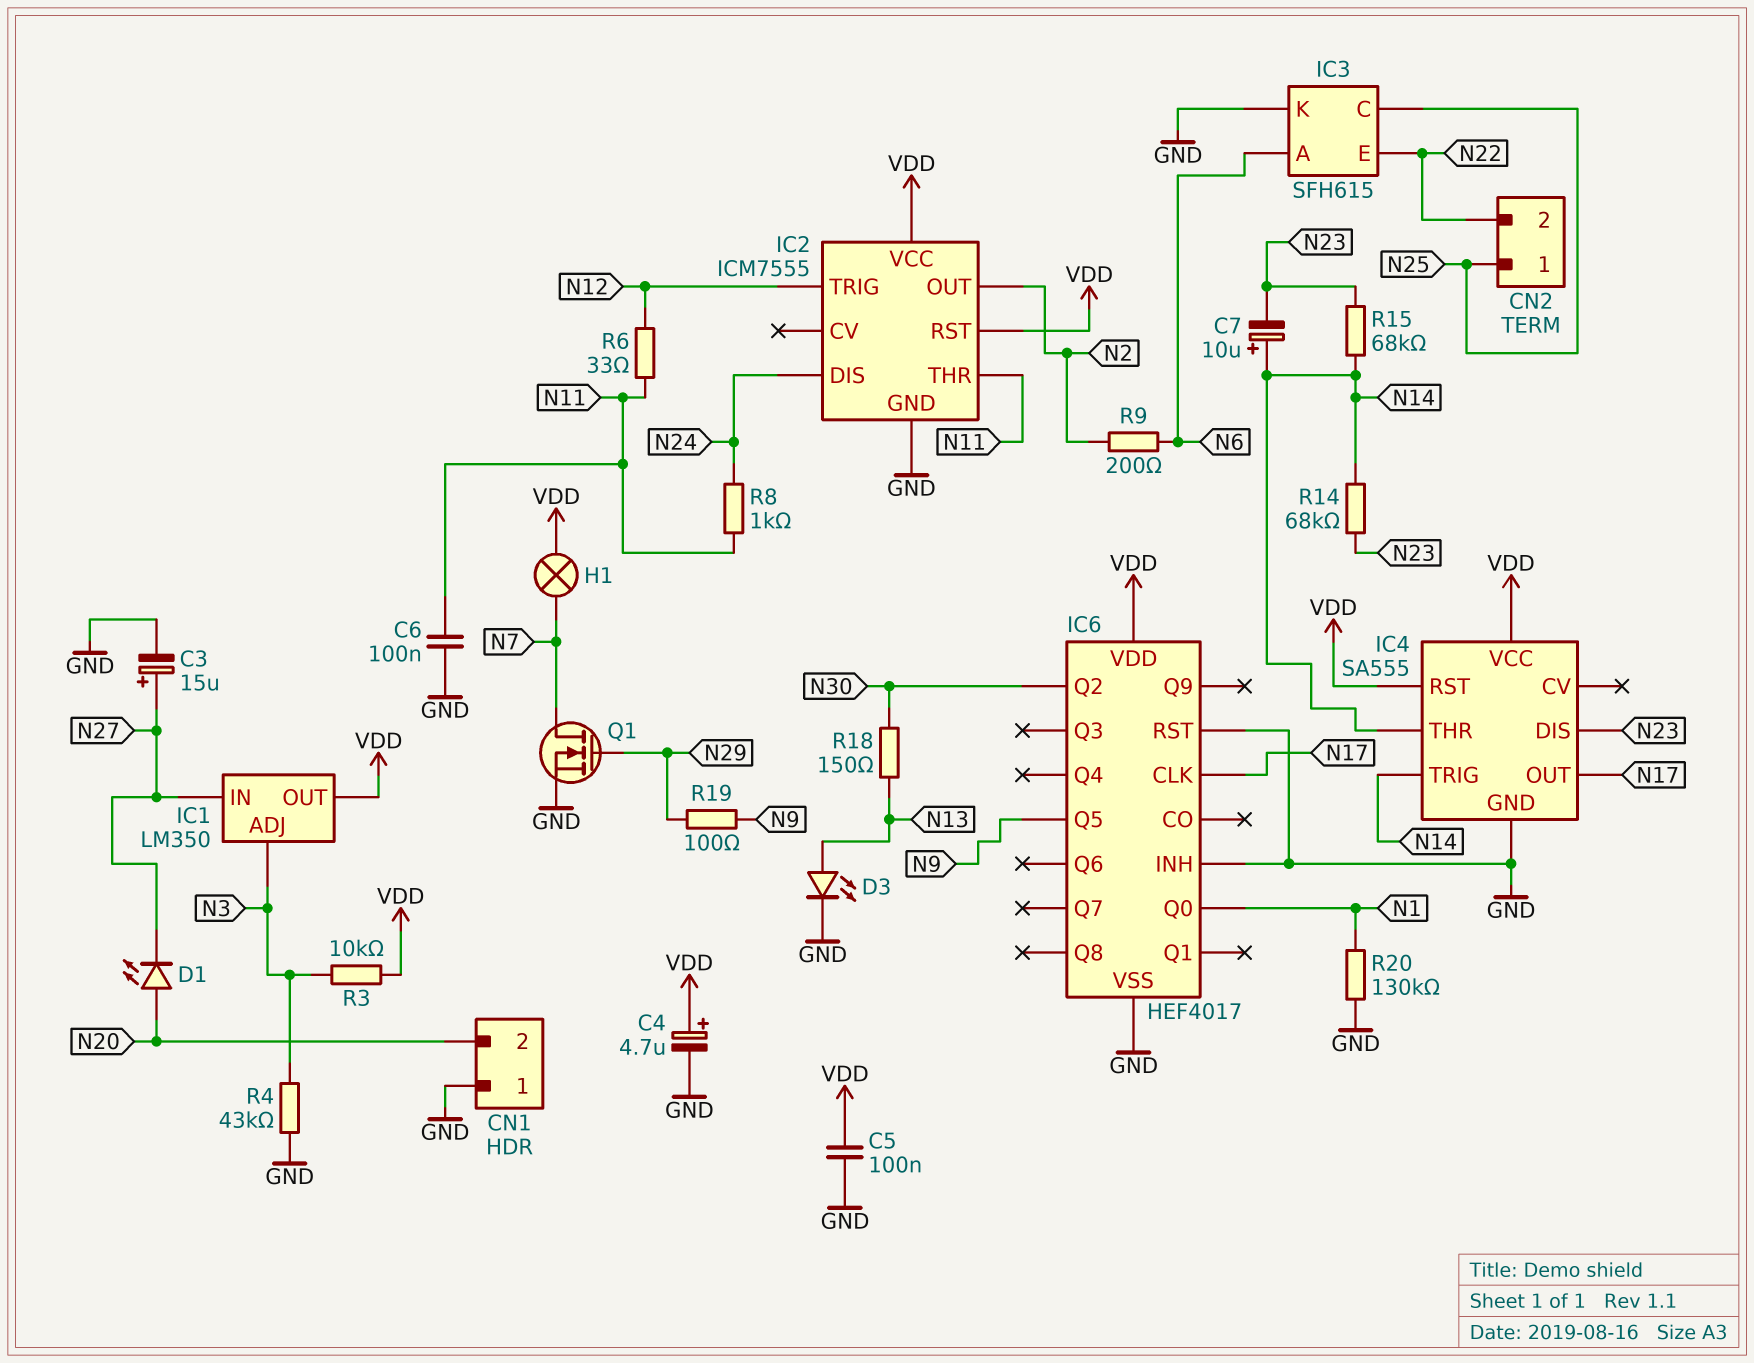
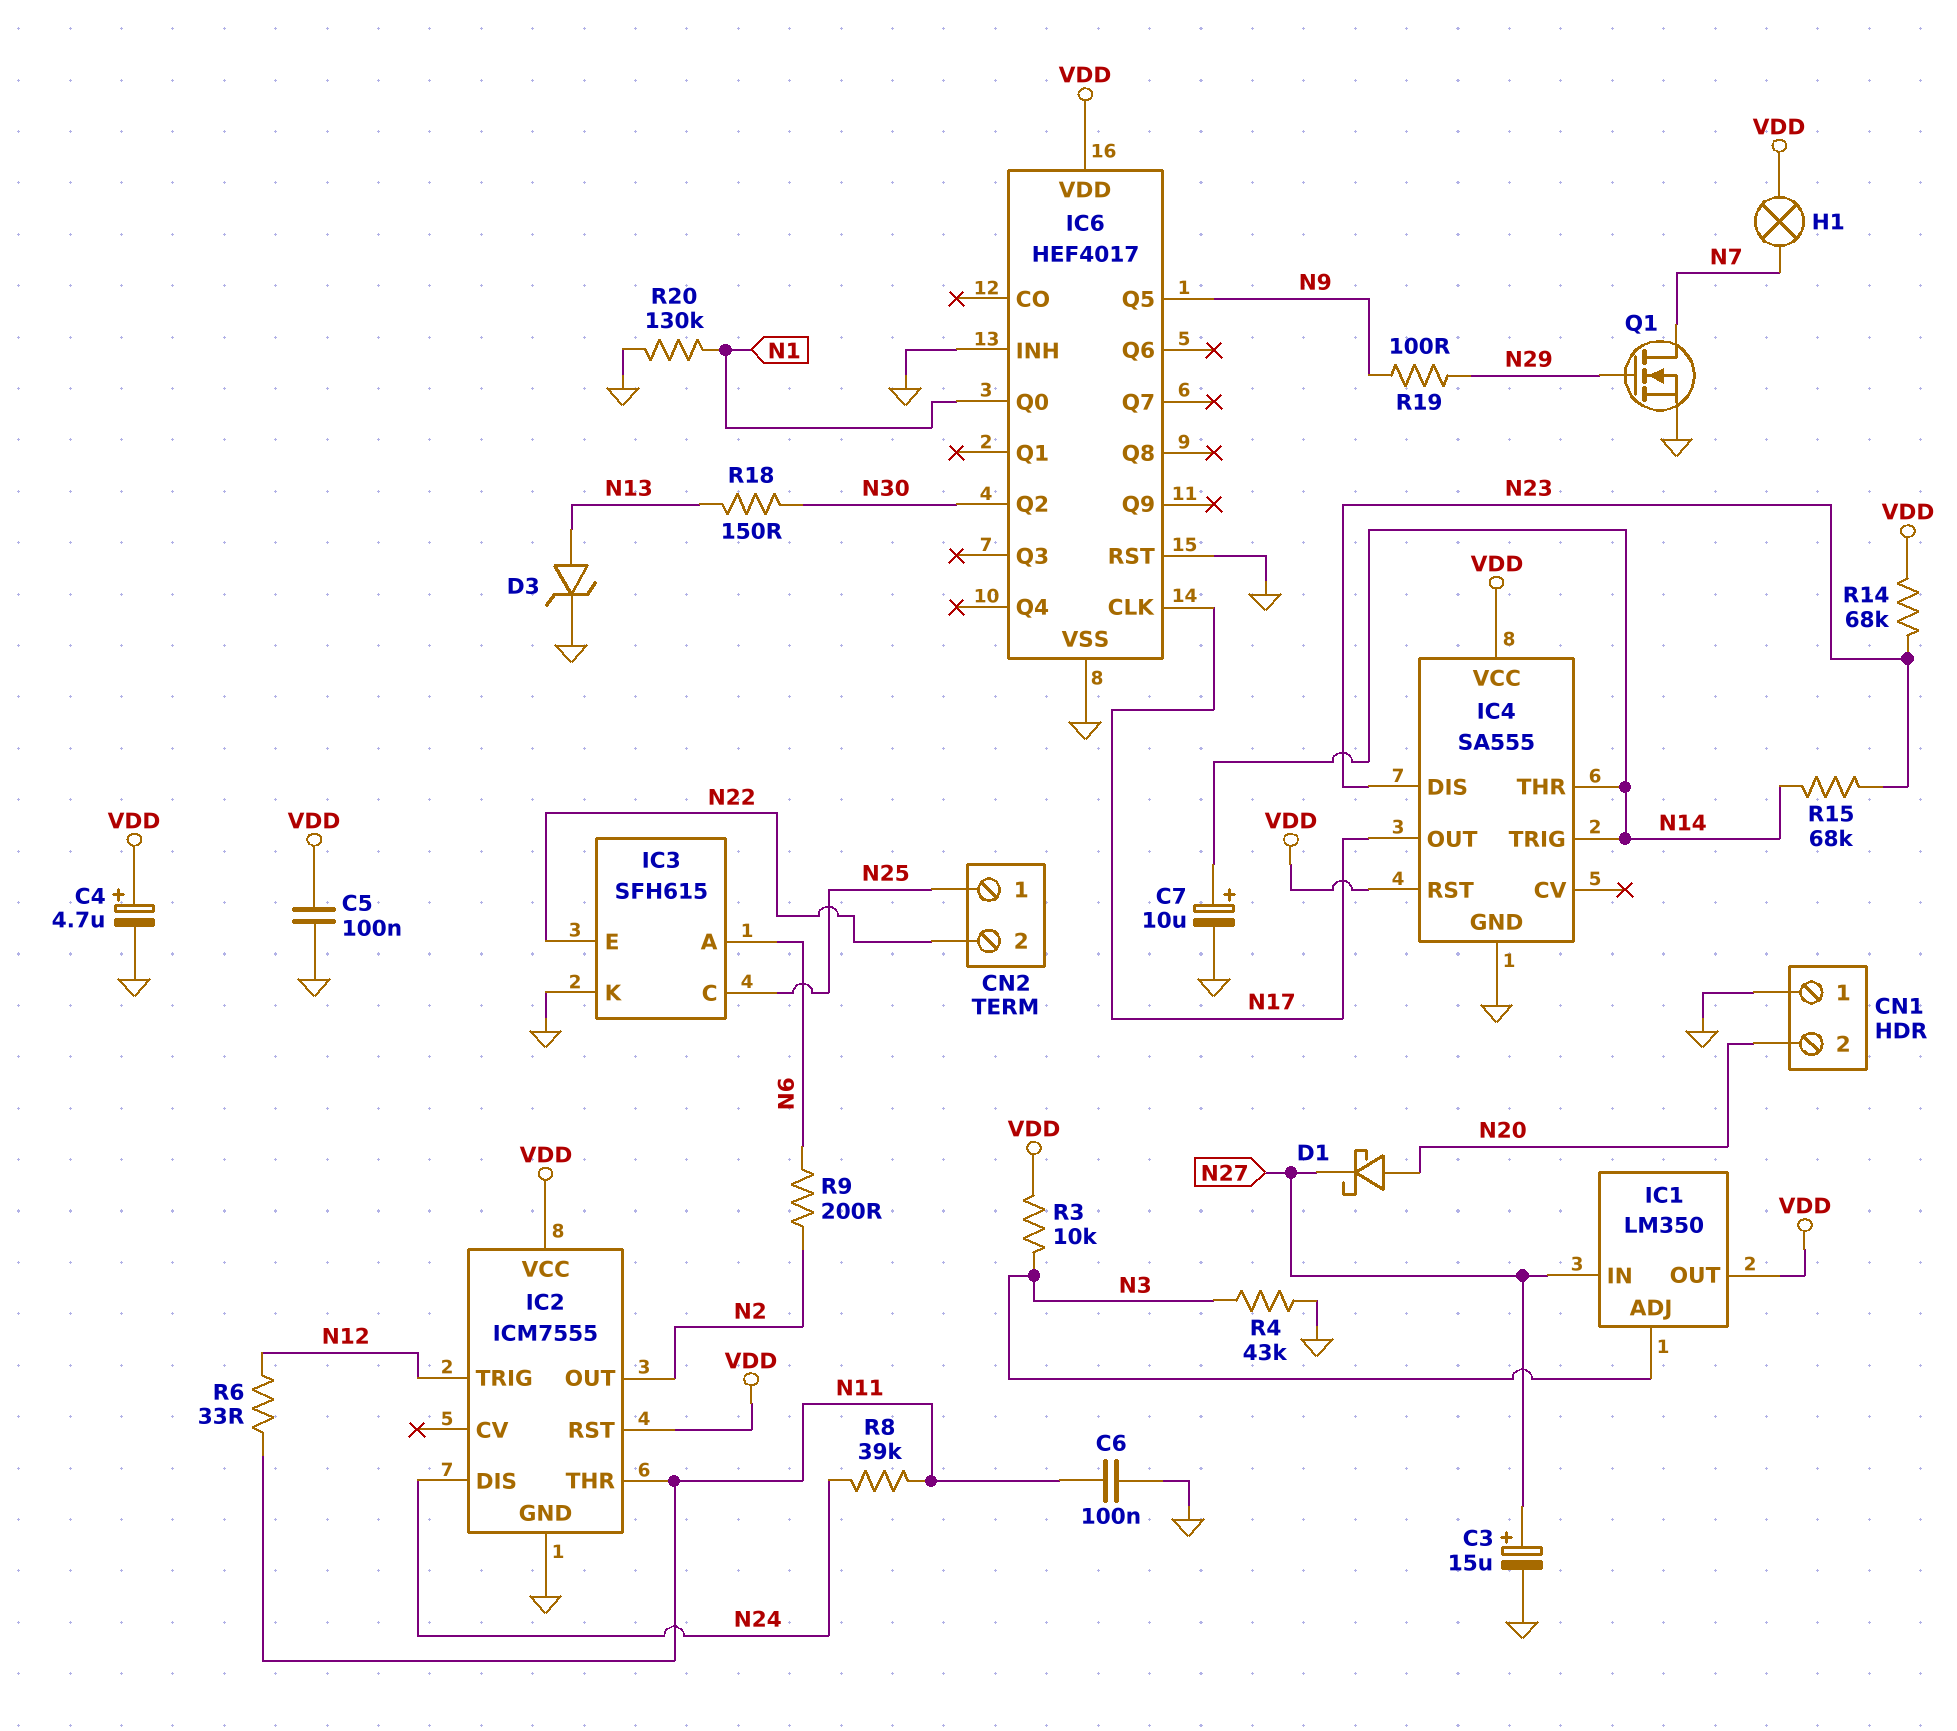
C7: 10uF (plus N14, minus N23) -> 10uF (plus N14, minus GND)
D1: LED (A N20, K N27) -> schottky (A N20, K N27)
D3: LED (A N13, K GND) -> zener (A N13, K GND)
R8: 1k (N11, N24) -> 39k (N11, N24)
R14: 68k (N14, N23) -> 68k (N23, VDD)

